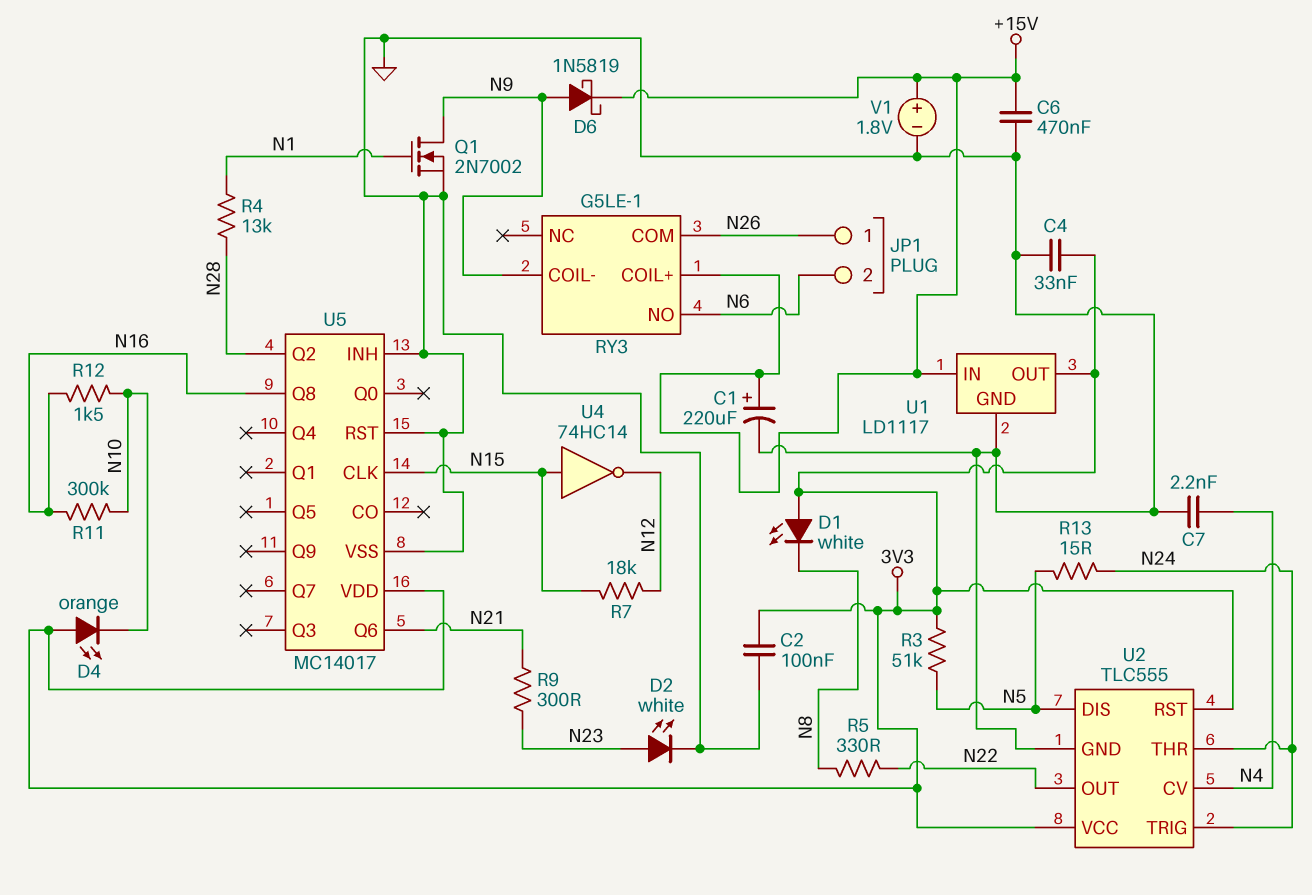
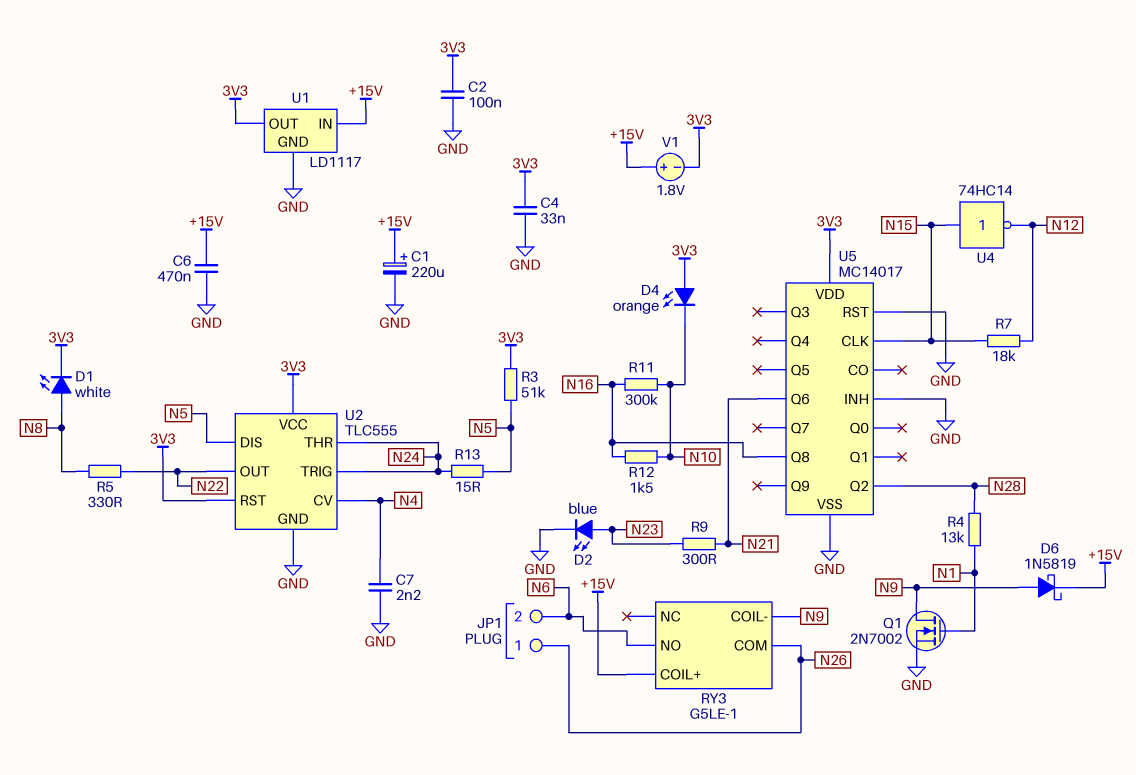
D1: LED white (A 3V3, K N8) -> LED white (A N8, K 3V3)
D2: LED white (A N23, K GND) -> LED blue (A N23, K GND)
V1: 1.8V (plus +15V, minus GND) -> 1.8V (plus +15V, minus 3V3)

